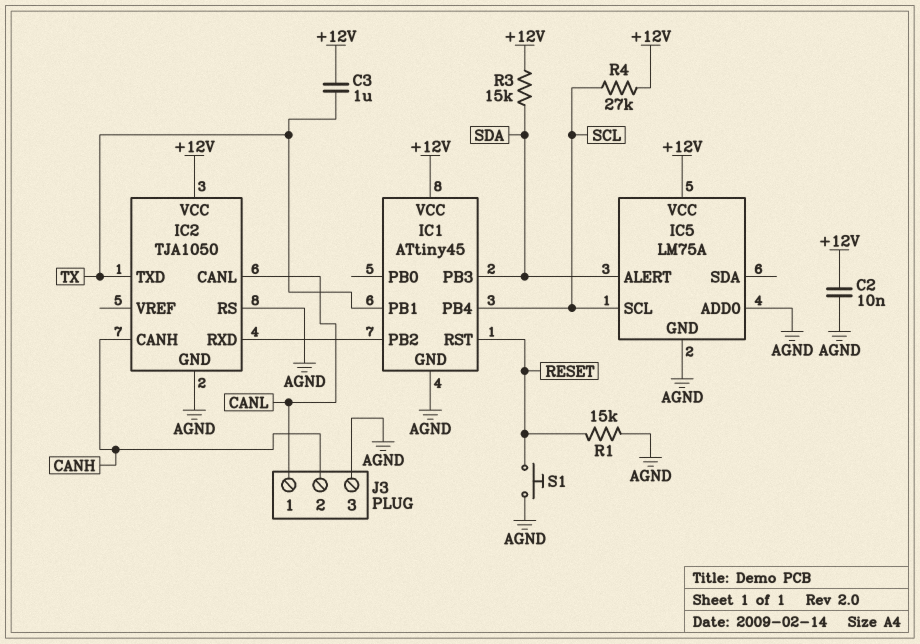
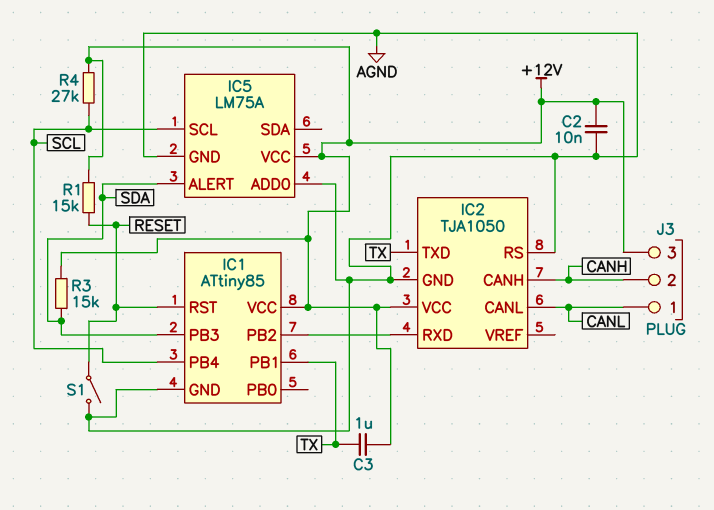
IC1: ATtiny45 -> ATtiny85
J3 pin 3: AGND -> +12V
R1: 15k (AGND, RESET) -> 15k (+12V, RESET)
S1: button (AGND, RESET) -> switch (AGND, RESET)

